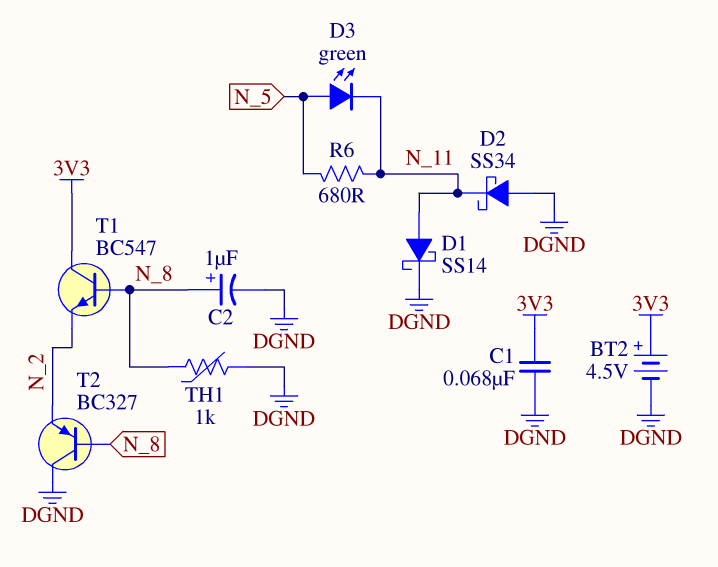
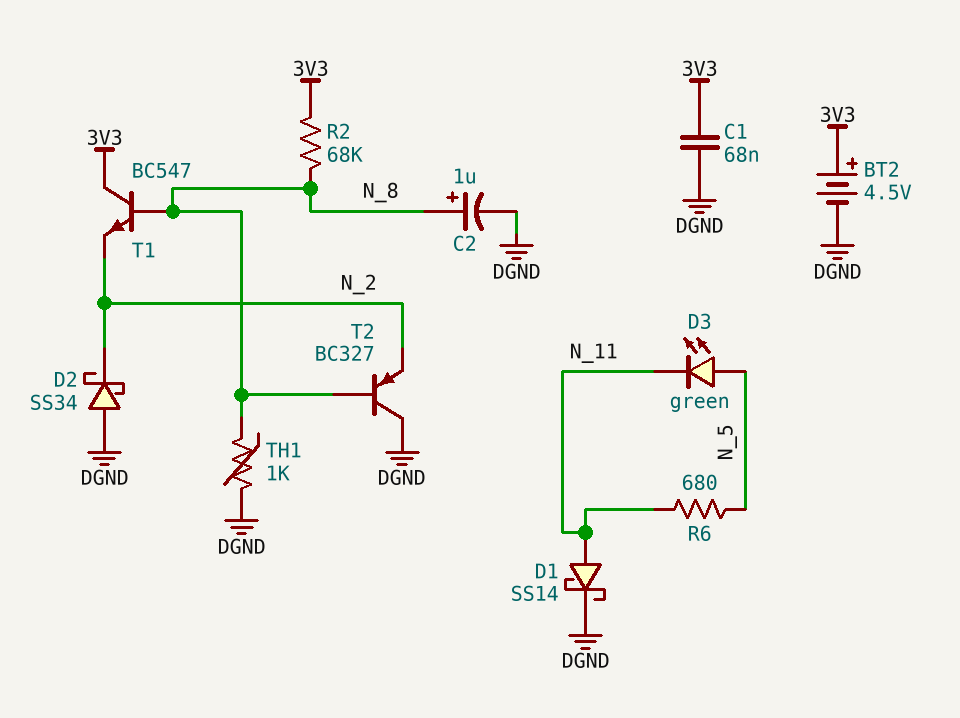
D2: schottky SS34 (A DGND, K N_11) -> schottky SS34 (A DGND, K N_2)
R2: none -> 68k (3V3, N_8)

